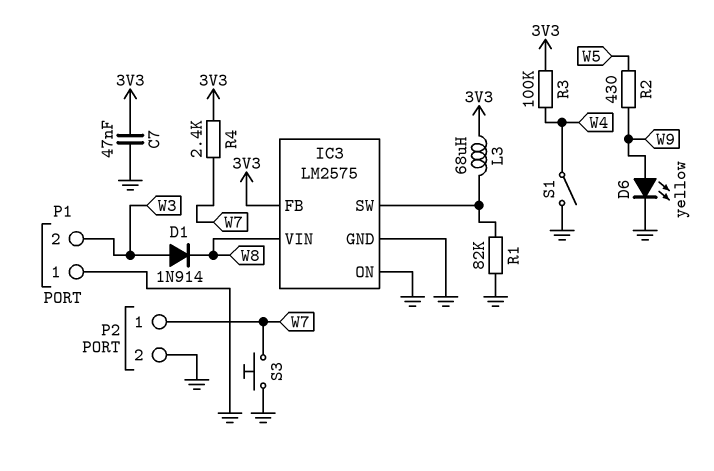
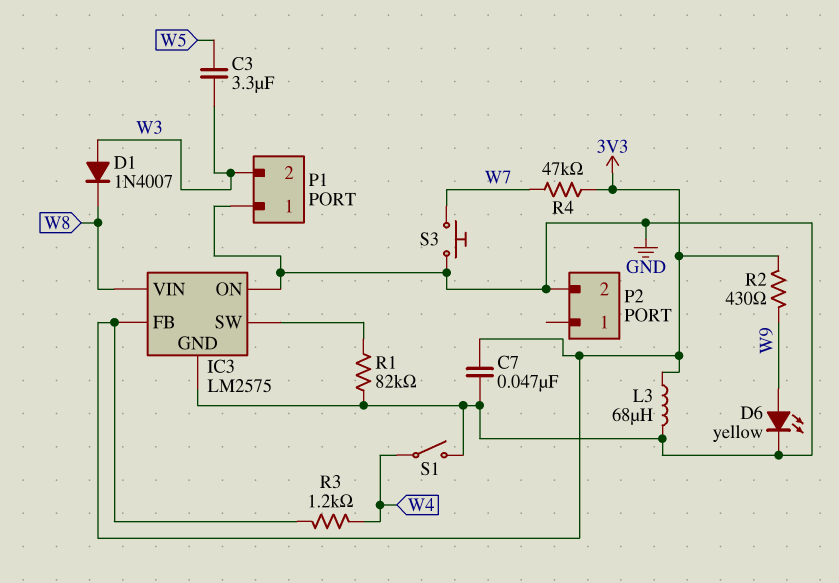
C3: none -> 3.3uF (W3, W5)
D1: diode 1N914 (A W3, K W8) -> diode 1N4007 (A W3, K W8)
L3: 68uH (3V3, IC3/SW) -> 68uH (3V3, GND)
P2 pin 1: W7 -> none
R2: 430 (W5, W9) -> 430 (3V3, W9)
R3: 100k (3V3, W4) -> 1.2k (3V3, W4)
R4: 2.4k (3V3, W7) -> 47k (3V3, W7)

